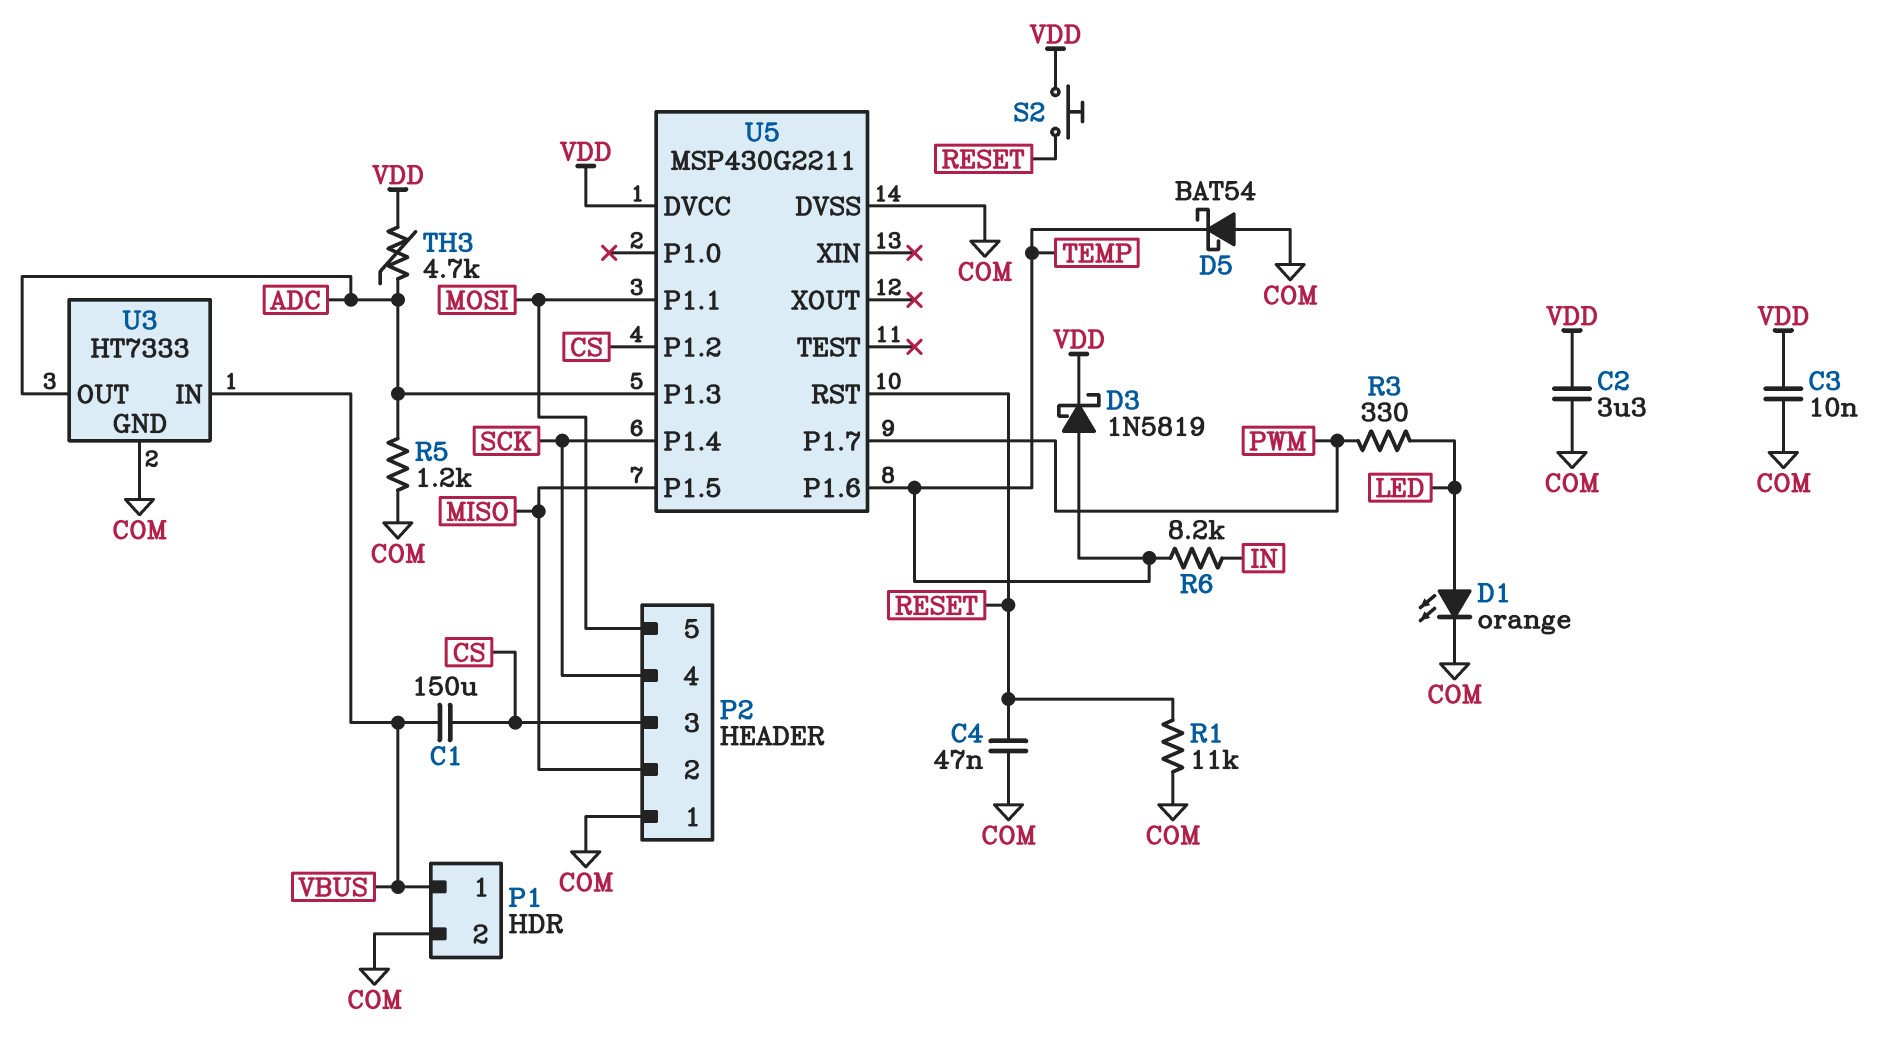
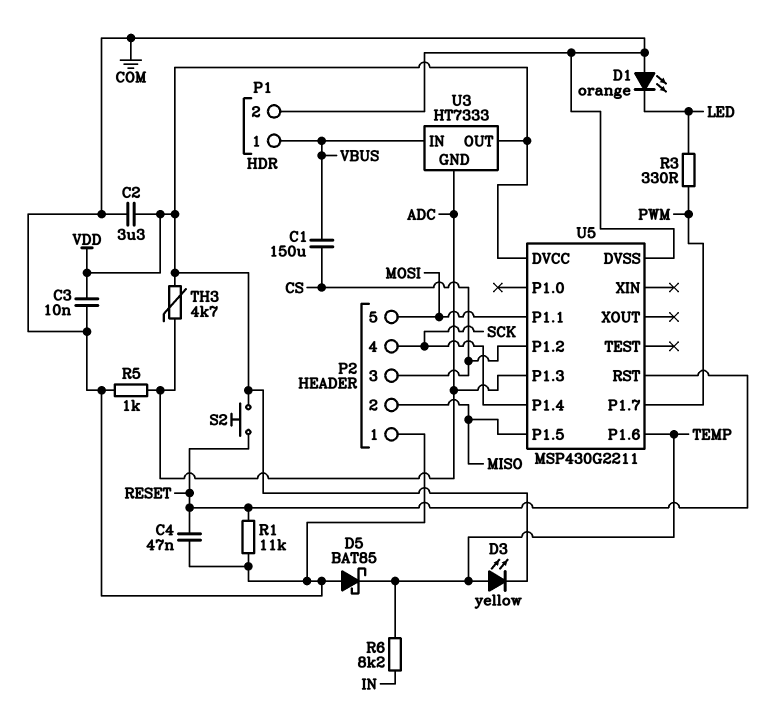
D1: LED orange (A LED, K COM) -> LED orange (A COM, K LED)
D3: schottky 1N5819 (A TEMP, K VDD) -> LED yellow (A TEMP, K VDD)
D5: schottky BAT54 (A COM, K TEMP) -> schottky BAT85 (A COM, K TEMP)
R5: 1.2k (ADC, COM) -> 1k (ADC, COM)
U3 pin GND: COM -> ADC
U3 pin OUT: ADC -> VDD

